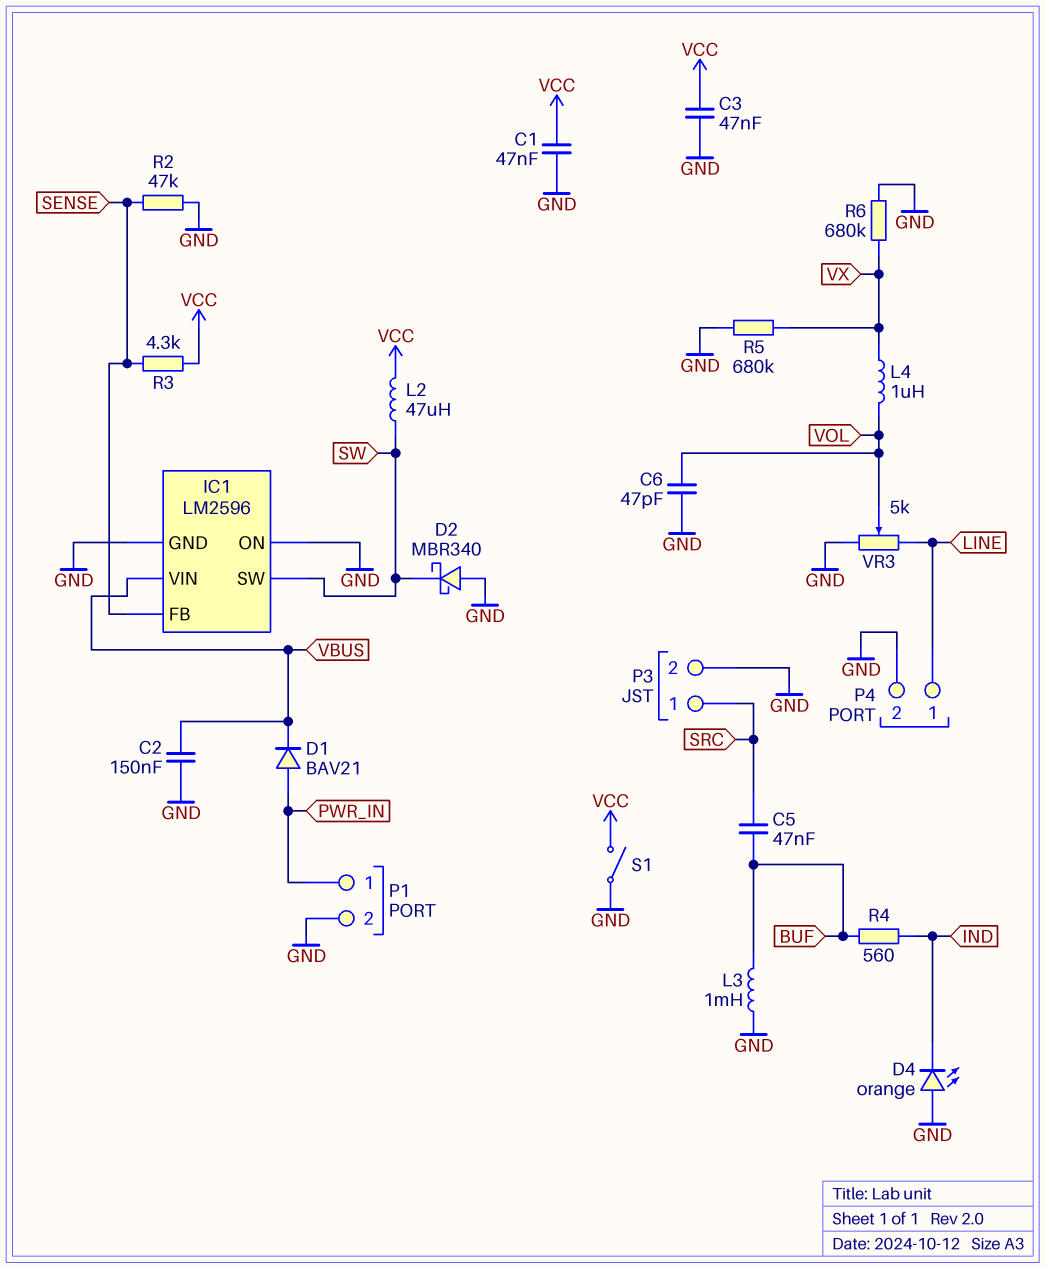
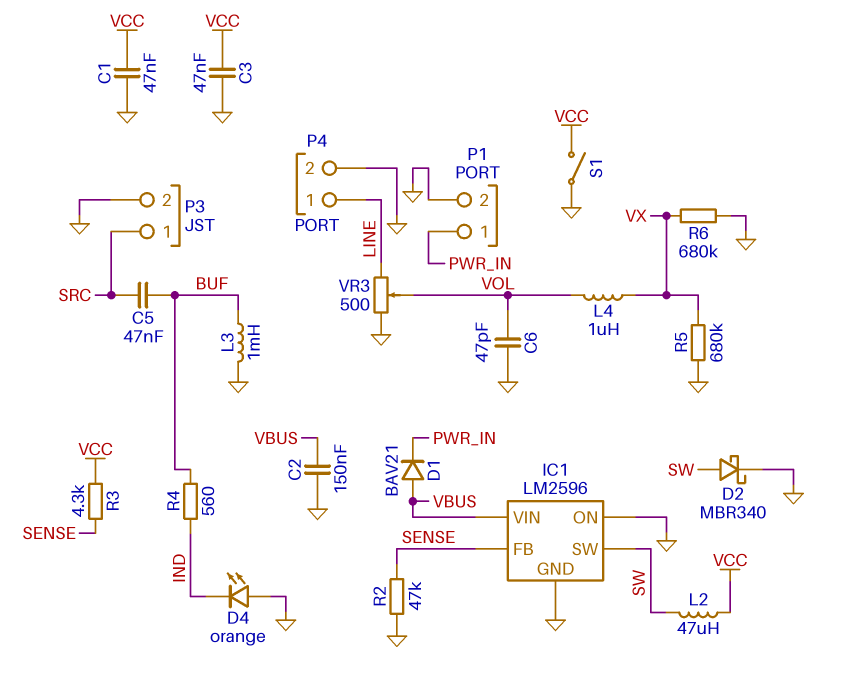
D1: diode BAV21 (A PWR_IN, K VBUS) -> diode BAV21 (A VBUS, K PWR_IN)
D2: schottky MBR340 (A GND, K SW) -> schottky MBR340 (A SW, K GND)
VR3: 5k (GND, LINE, wiper VOL) -> 500 (GND, LINE, wiper VOL)

